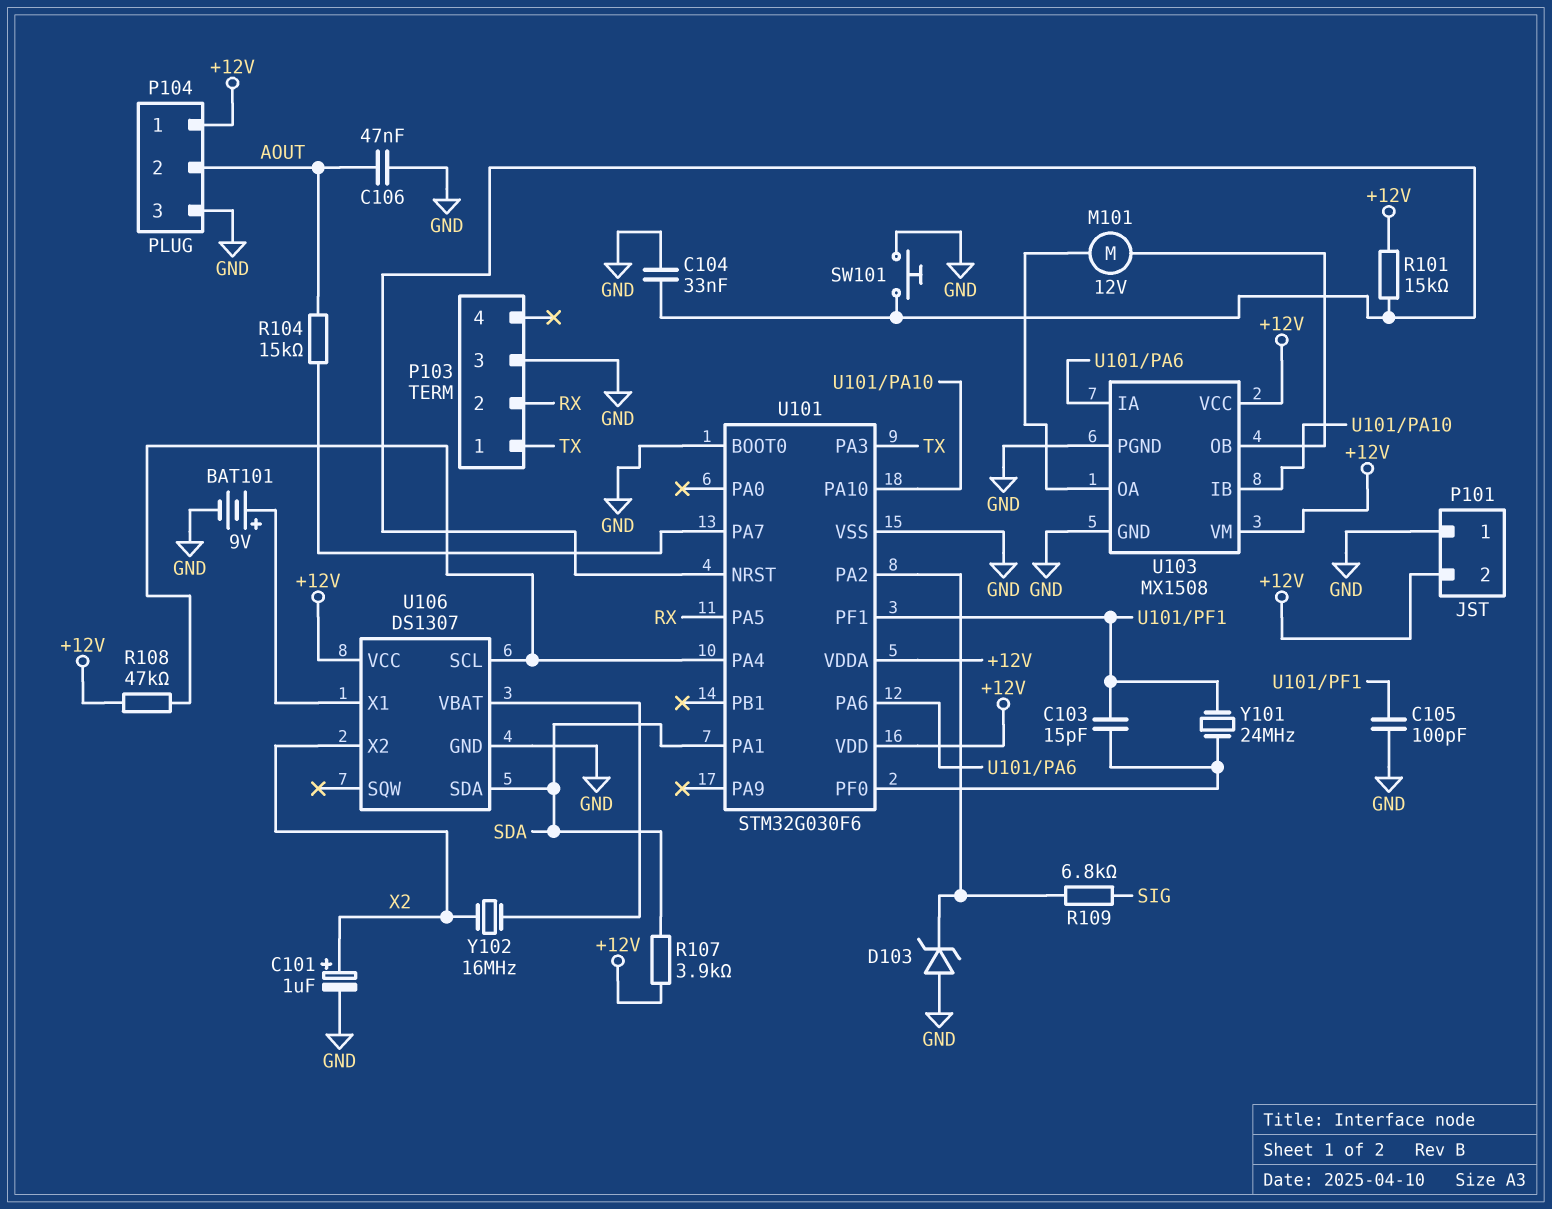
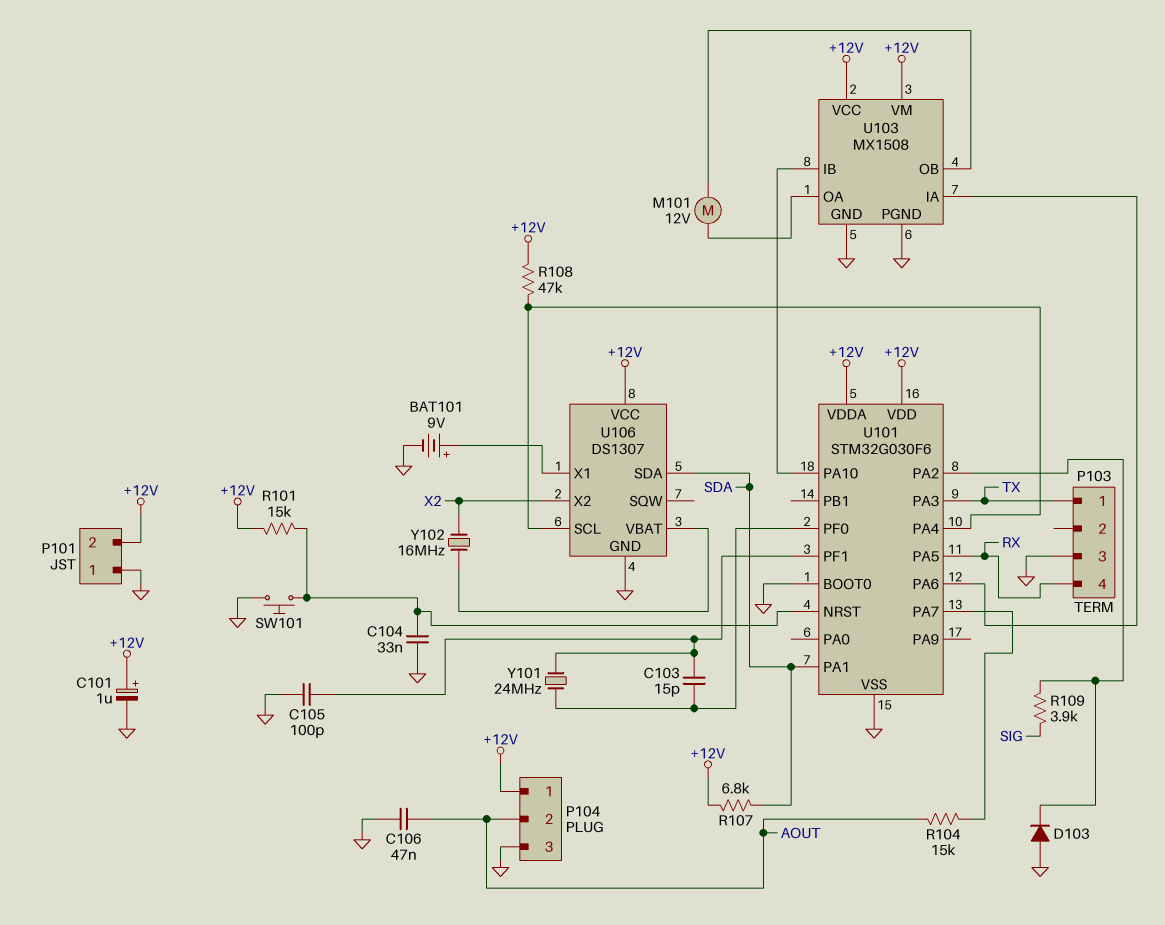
C101: 1uF (plus X2, minus GND) -> 1uF (plus +12V, minus GND)
D103: zener (A GND, K U101/PA2) -> diode (A GND, K U101/PA2)
P103 pin 2: RX -> none
P103 pin 4: none -> RX
R107: 3.9k (+12V, SDA) -> 6.8k (+12V, SDA)
R109: 6.8k (SIG, U101/PA2) -> 3.9k (SIG, U101/PA2)

